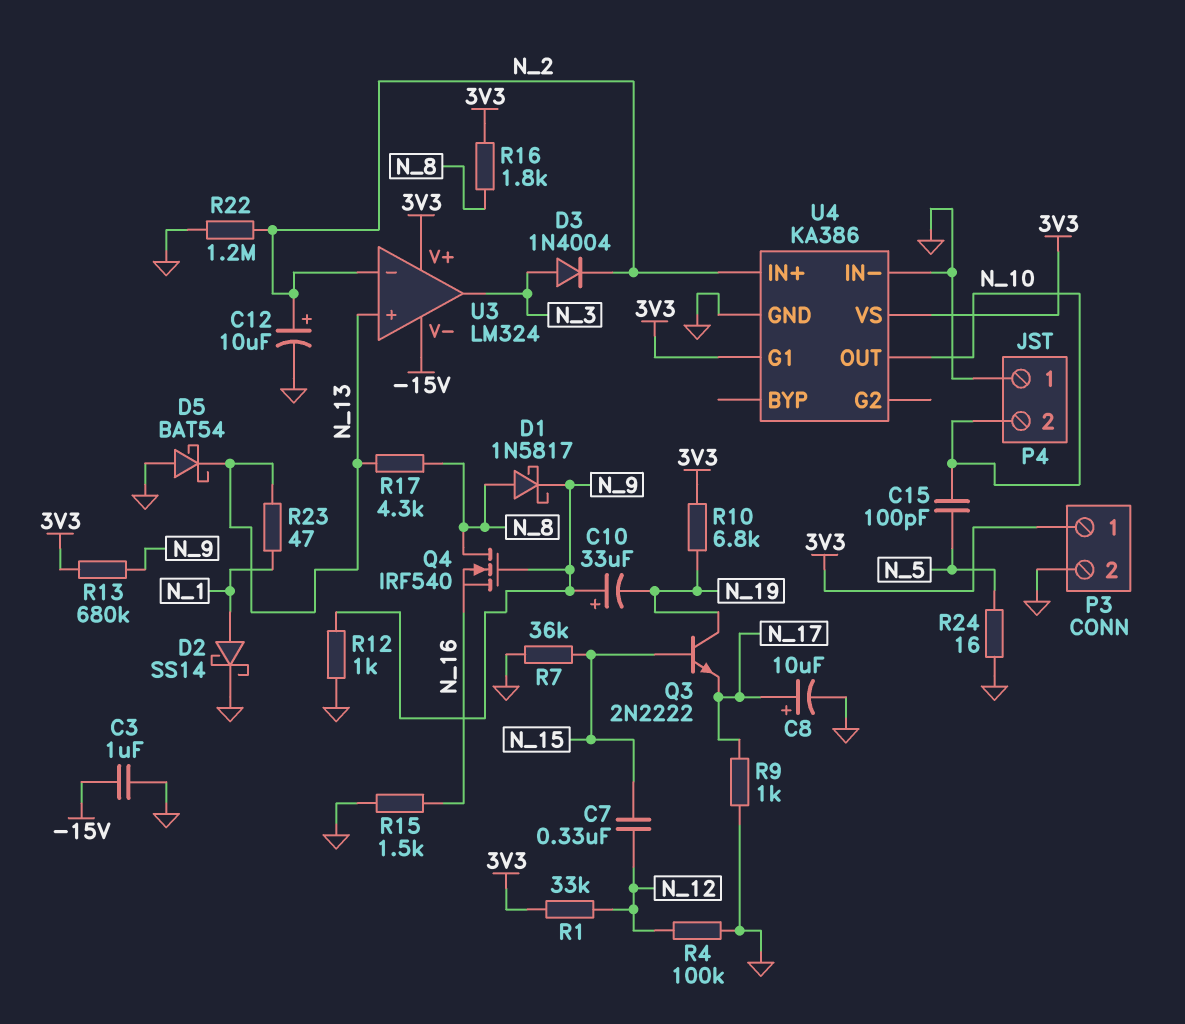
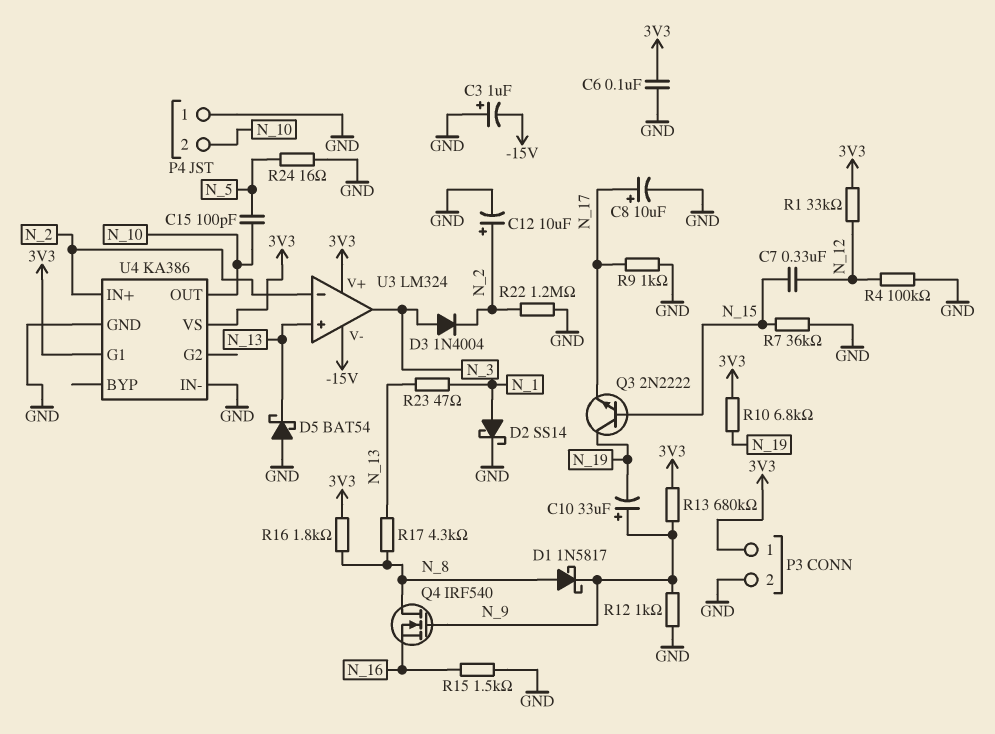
C3: 1uF (-15V, GND) -> 1uF (plus GND, minus -15V)
C6: none -> 100nF (3V3, GND)

